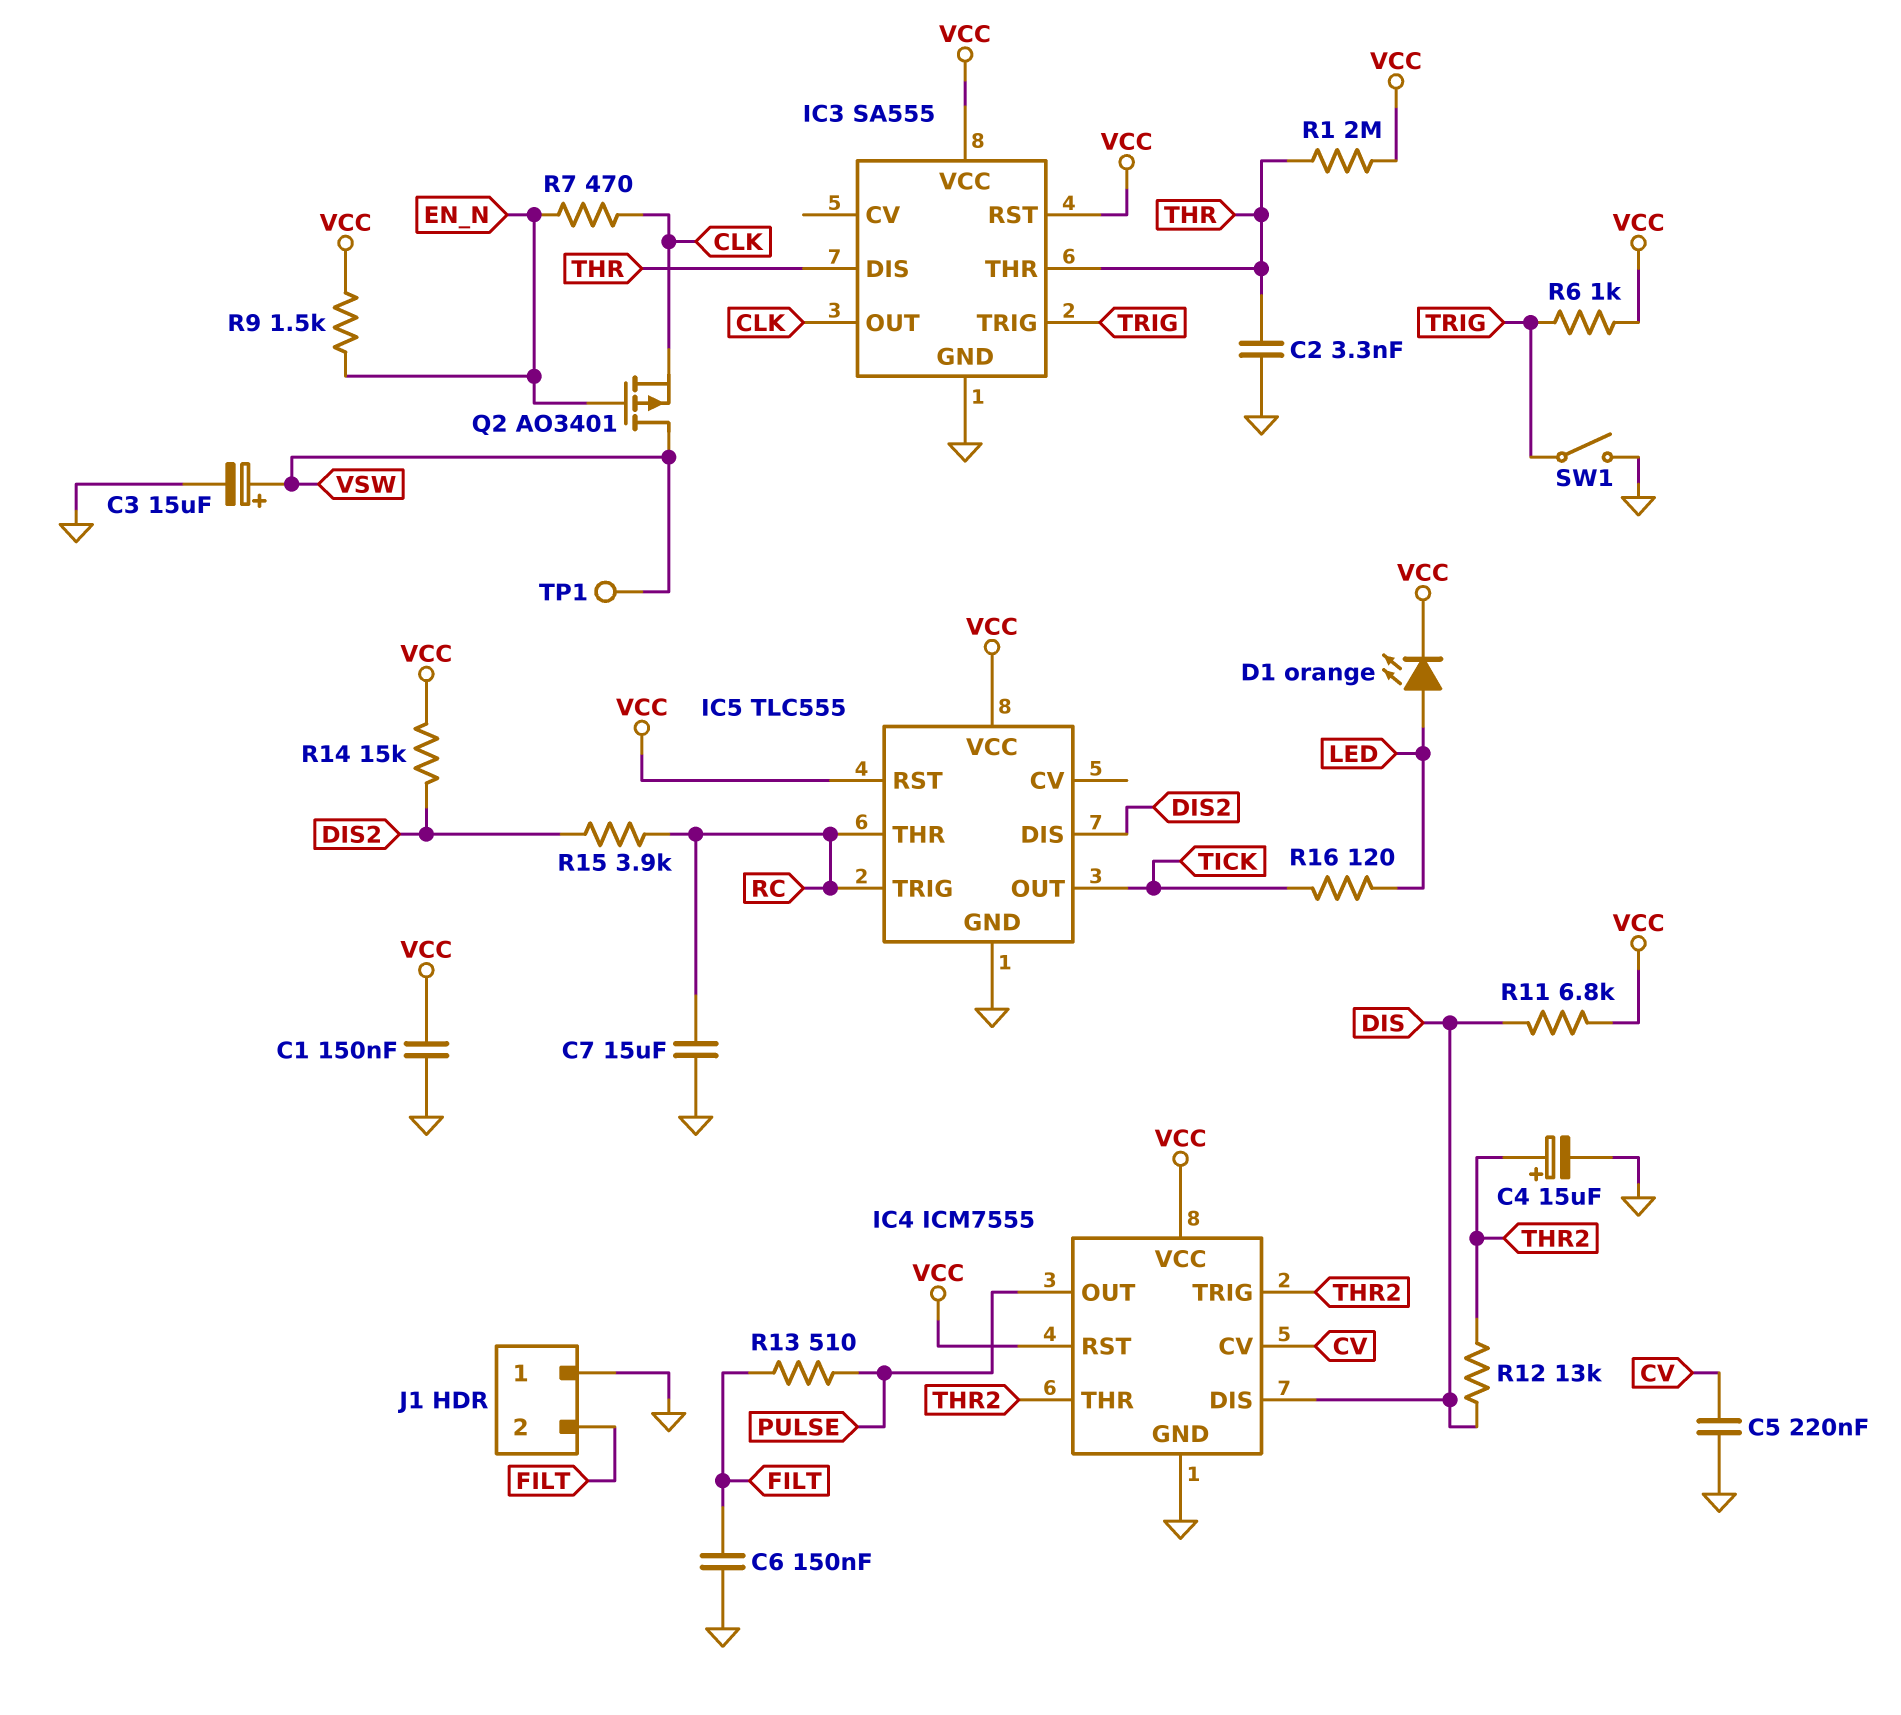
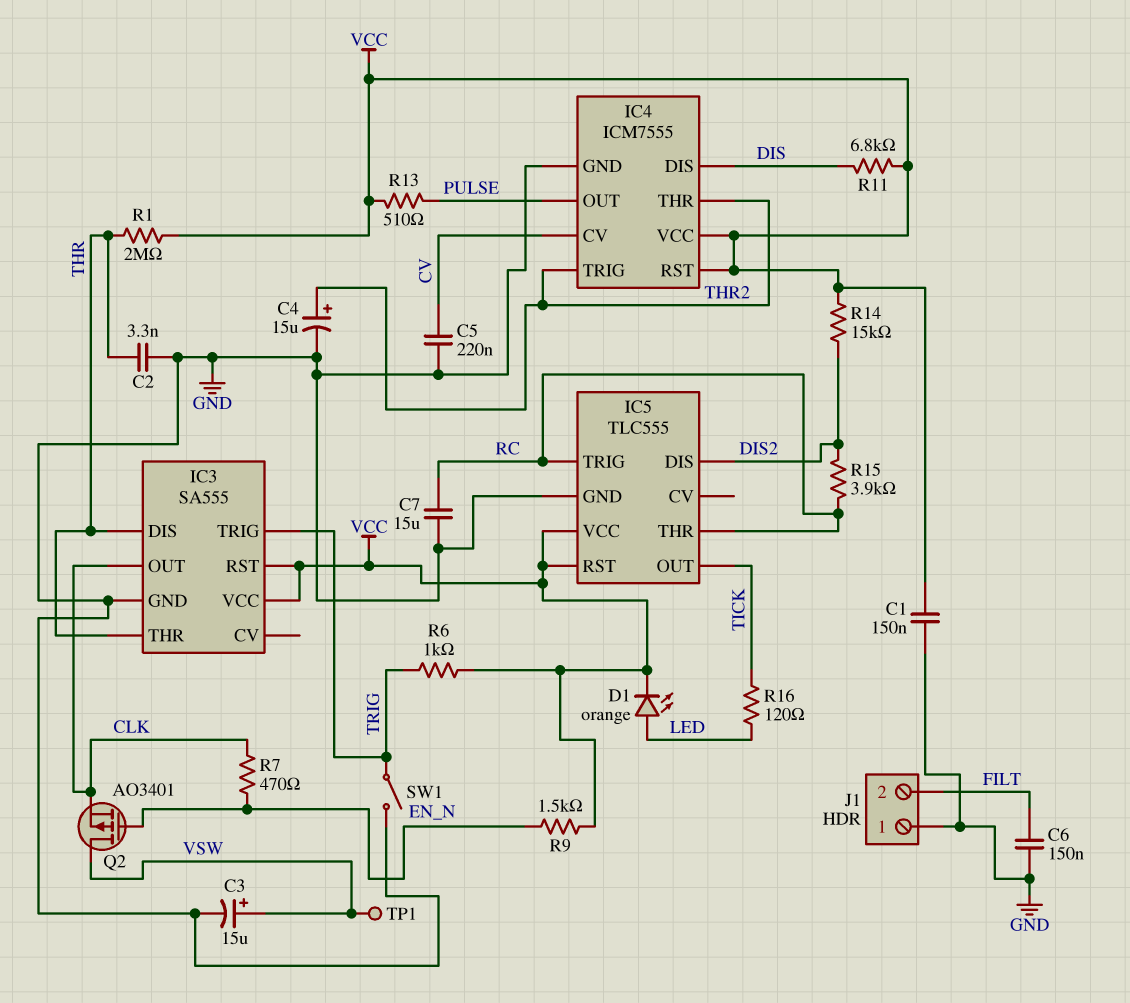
R12: 13k (DIS, THR2) -> none
R13: 510 (FILT, PULSE) -> 510 (PULSE, VCC)

